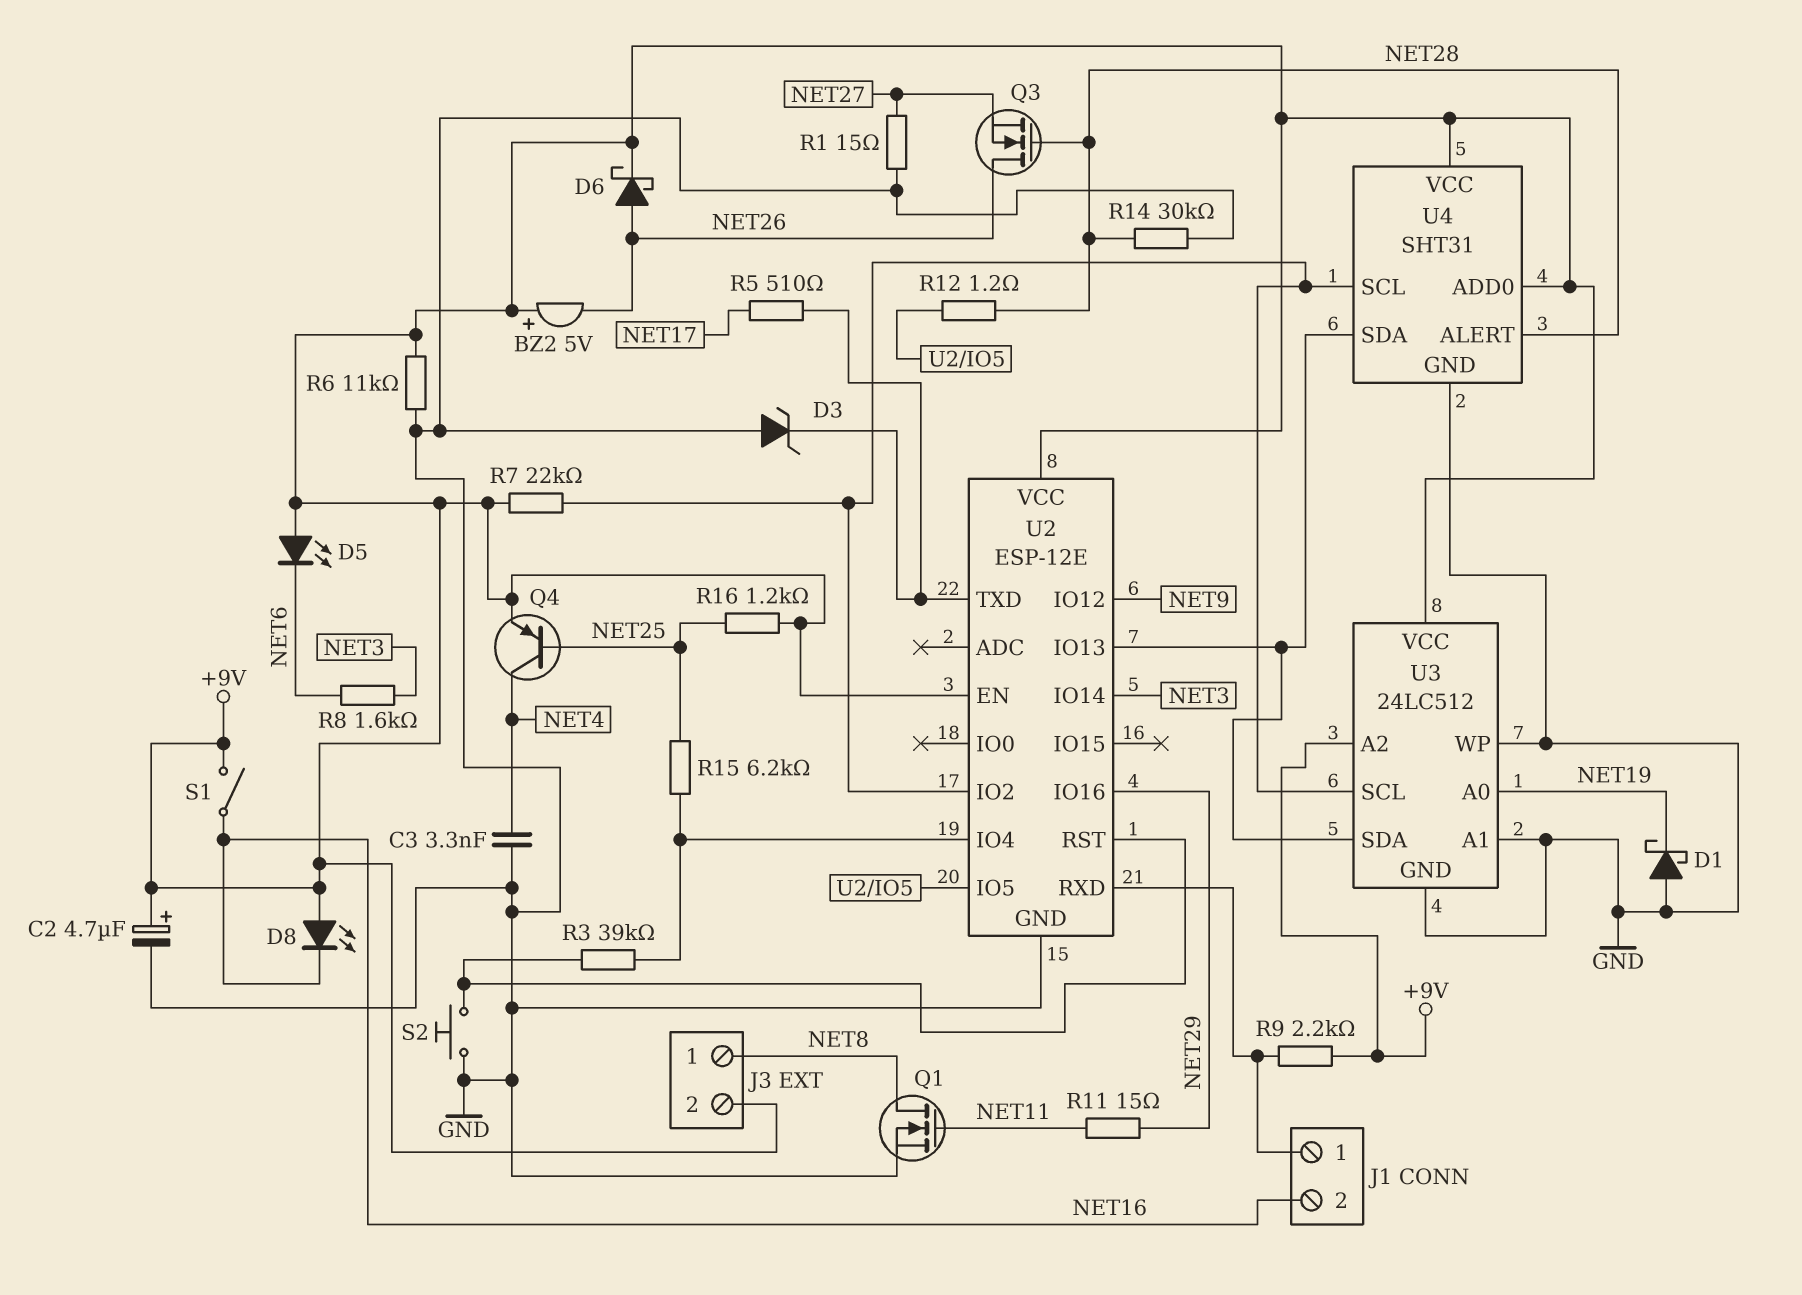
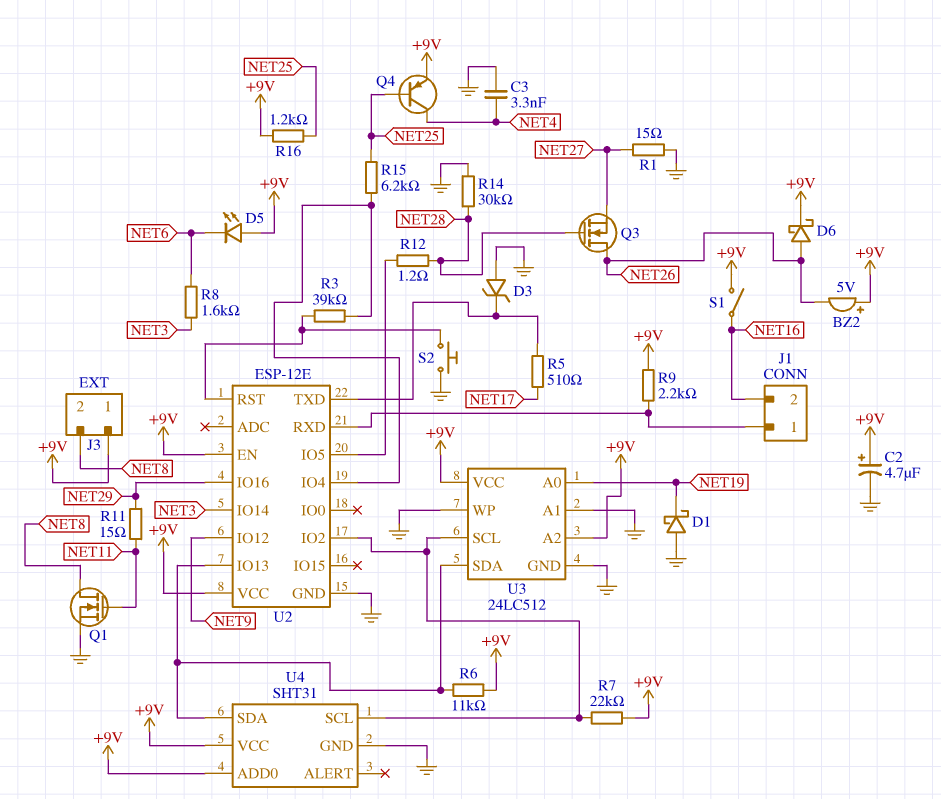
D8: LED (A +9V, K NET16) -> none
J3 pin 1: NET8 -> +9V
J3 pin 2: +9V -> NET8
R6: 11k (+9V, GND) -> 11k (+9V, U2/IO13)
U4 pin ALERT: NET28 -> none

